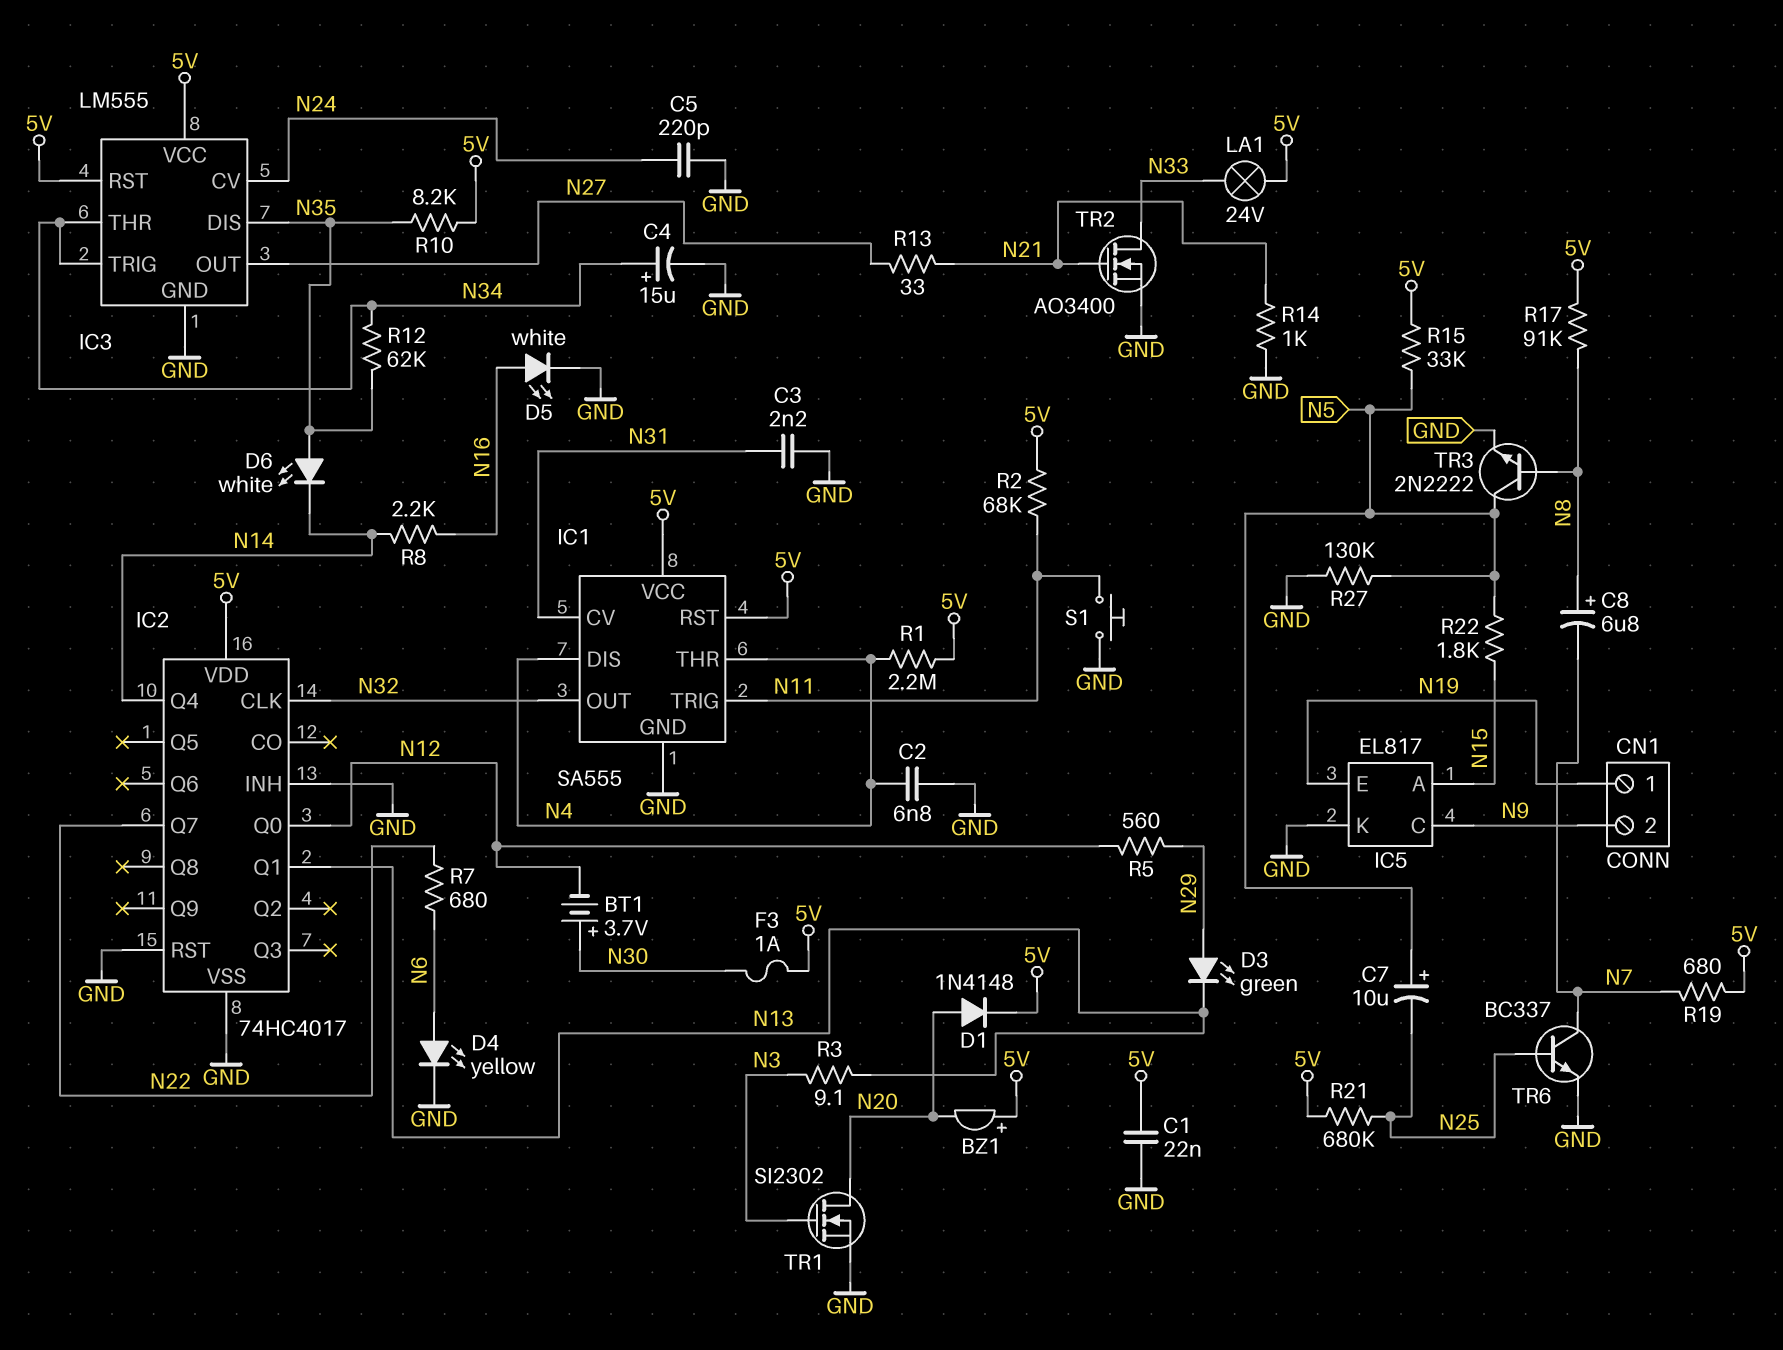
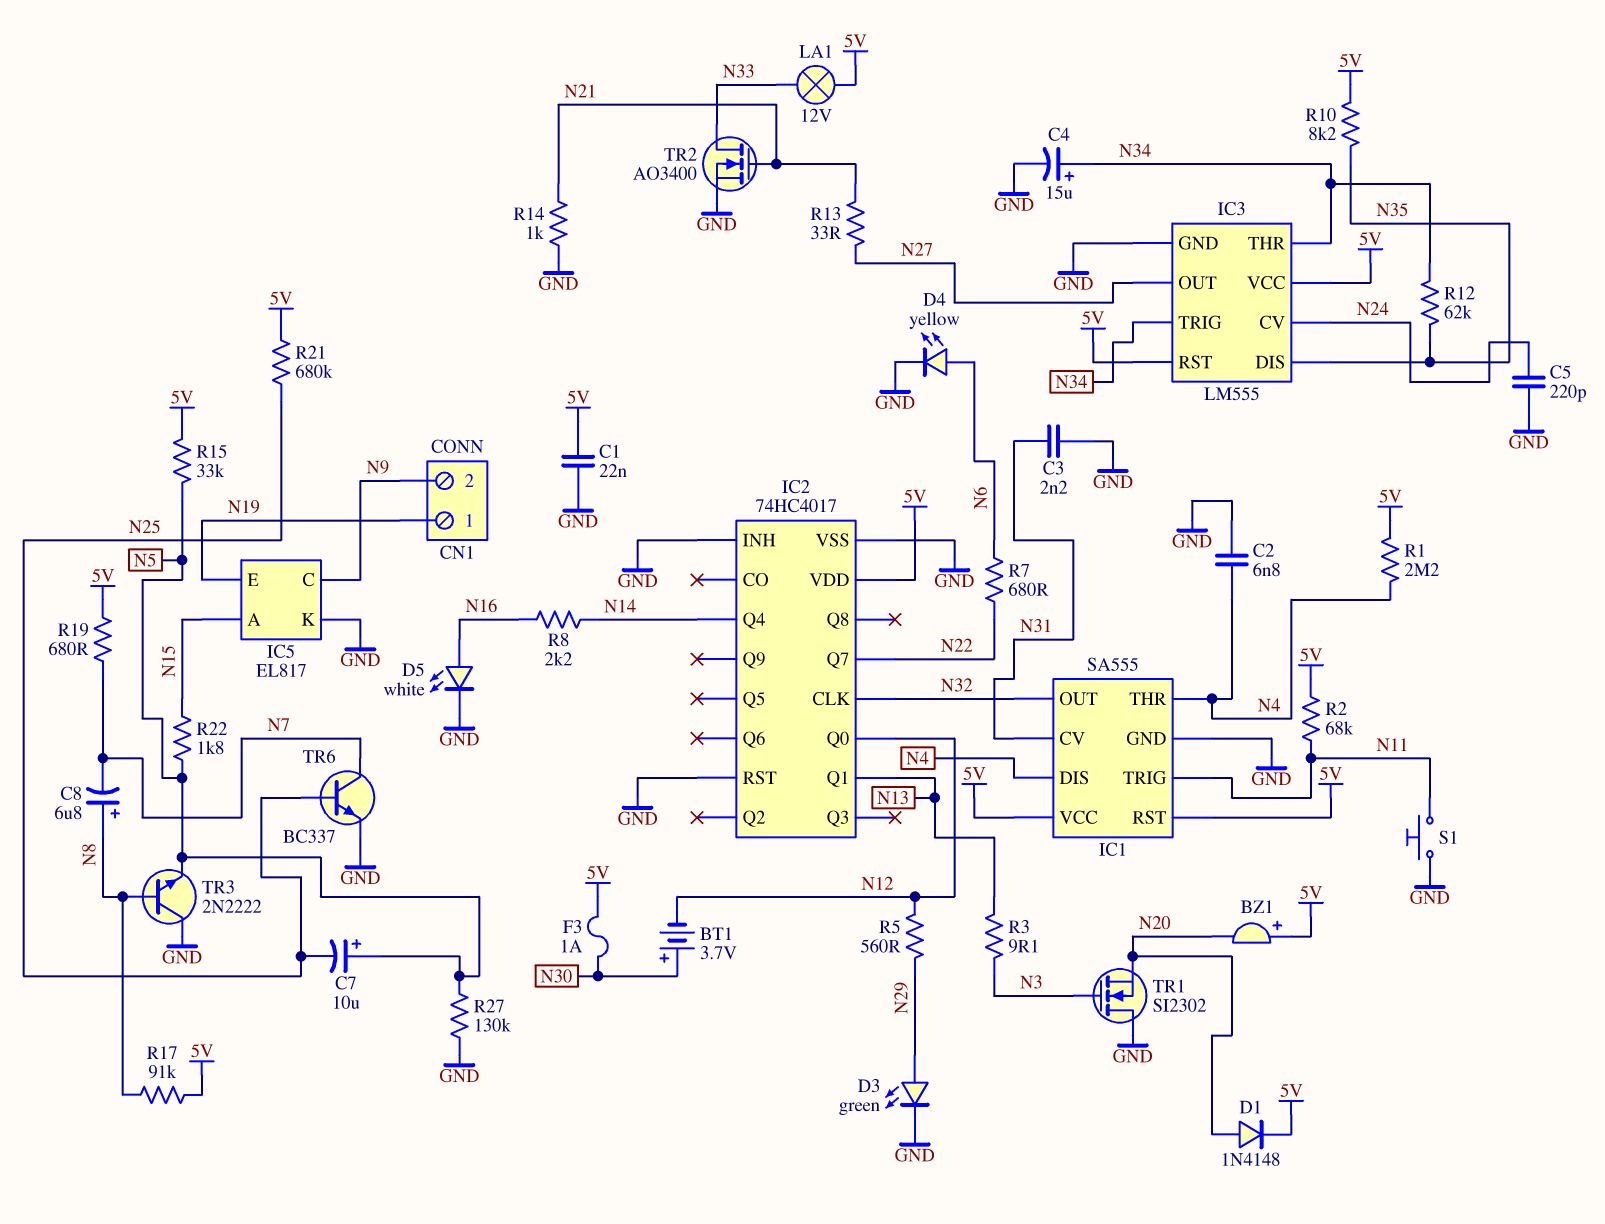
D3: LED green (A N29, K N13) -> LED green (A N29, K GND)
D6: LED white (A N35, K N14) -> none
LA1: lamp 24V (5V, N33) -> lamp 12V (5V, N33)
TR1: NMOS SI2302 (G N3, D N20, S GND) -> NMOS SI2302 (G N3, D GND, S N20)
TR3: NPN 2N2222 (B N8, C N5, E GND) -> NPN 2N2222 (B N8, C GND, E N5)

